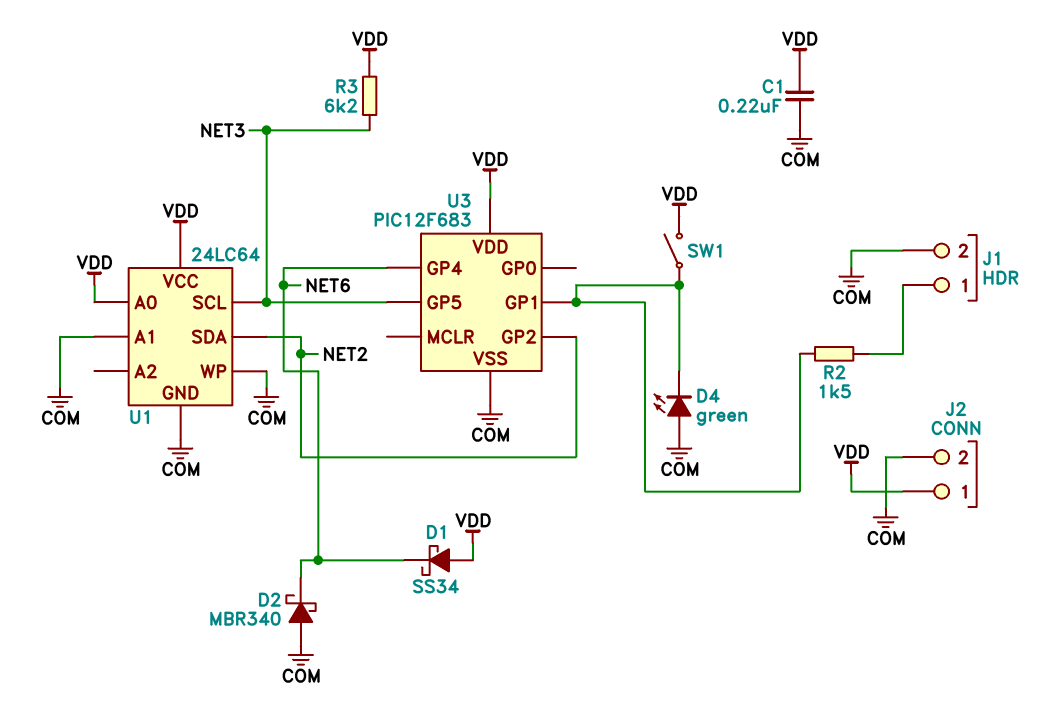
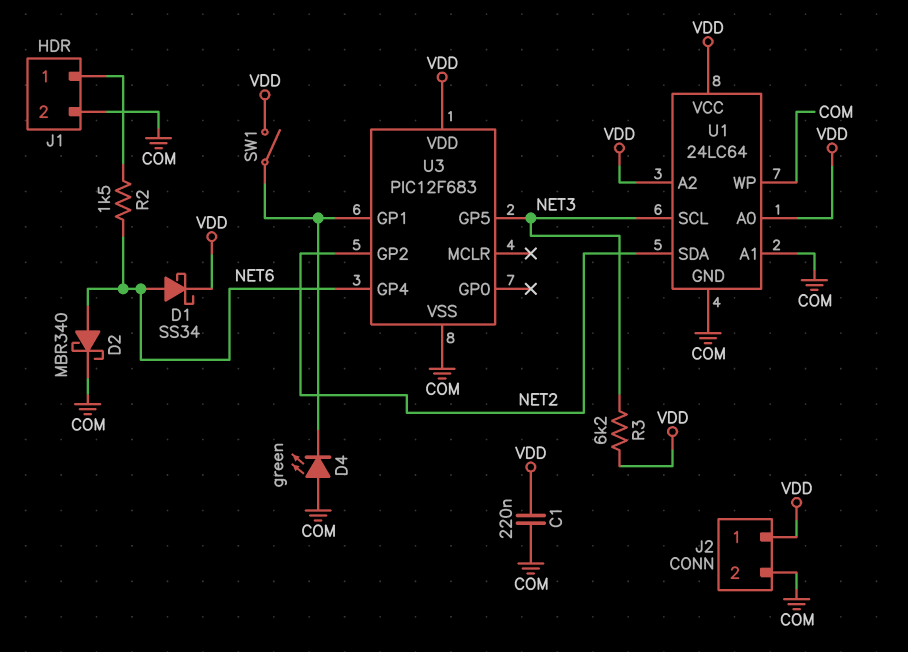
D1: schottky SS34 (A VDD, K NET6) -> schottky SS34 (A NET6, K VDD)
D2: schottky MBR340 (A COM, K NET6) -> schottky MBR340 (A NET6, K COM)
R2: 1.5k (J1/1, U3/GP1) -> 1.5k (J1/1, NET6)
U1 pin A2: none -> VDD

